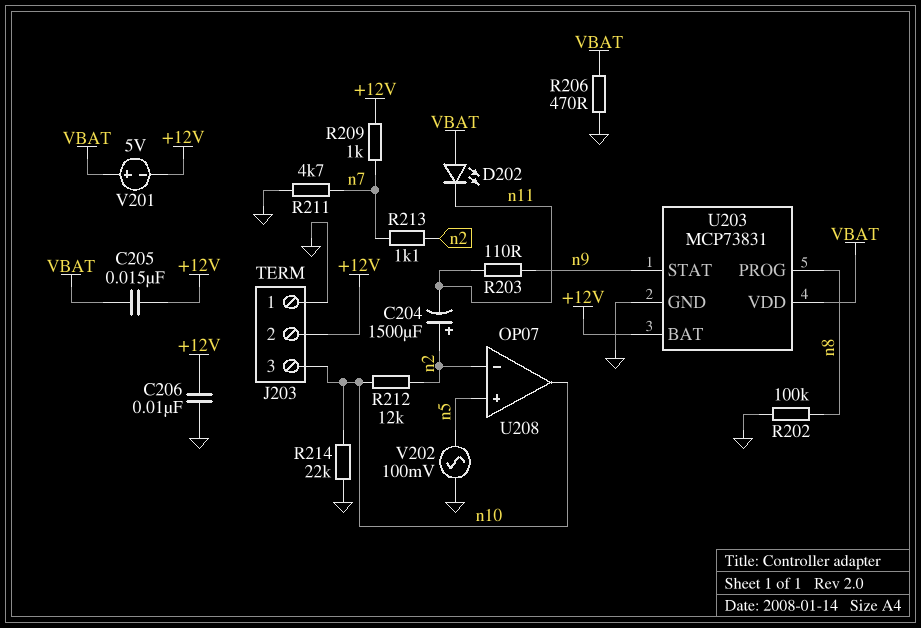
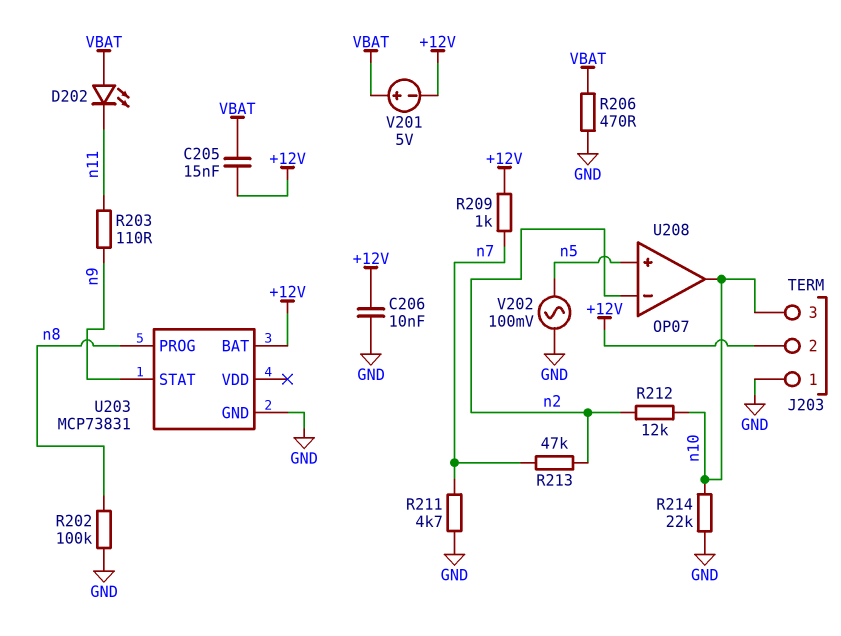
C204: 1500uF (plus n2, minus n11) -> none
R213: 1.1k (n2, n7) -> 47k (n2, n7)
U203 pin VDD: VBAT -> none

